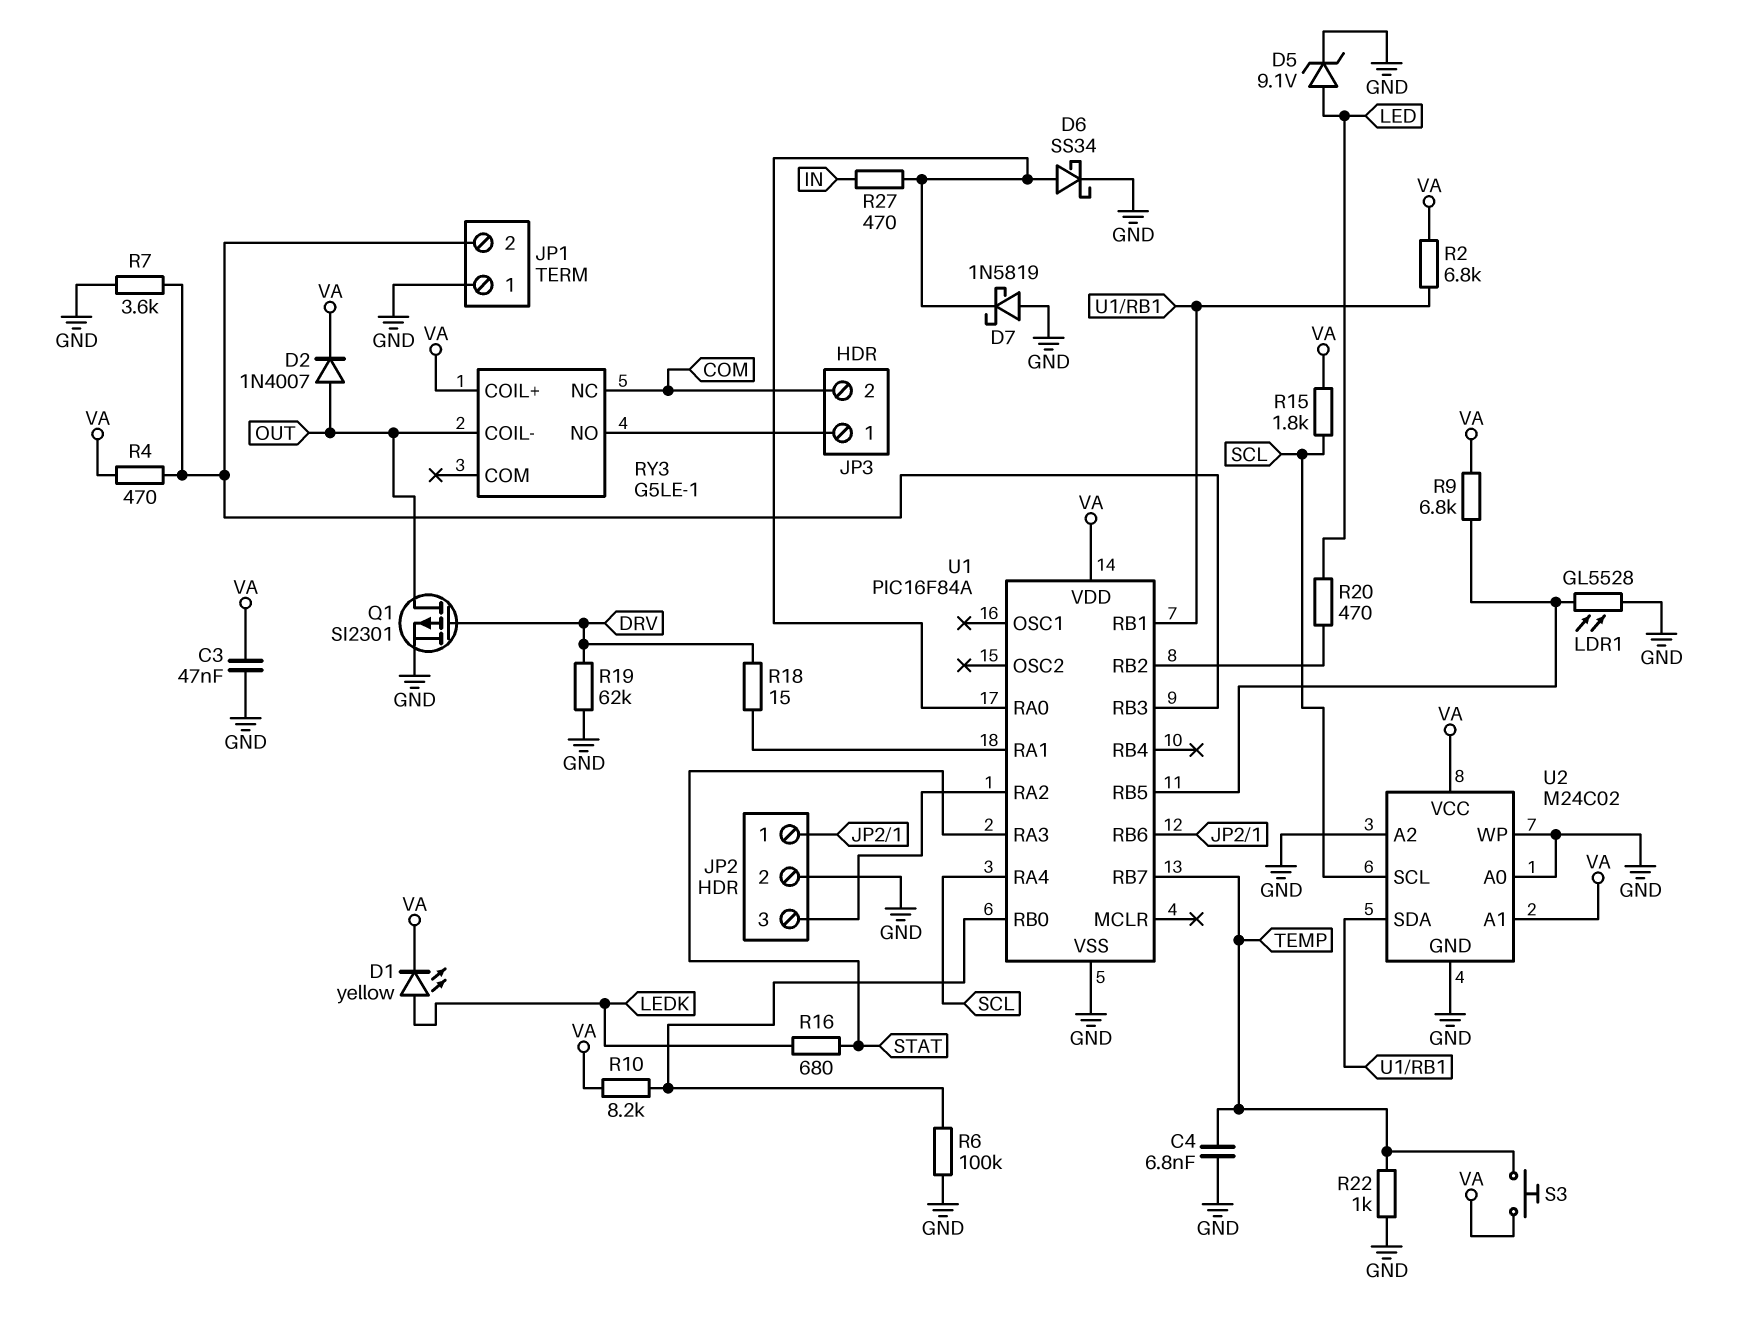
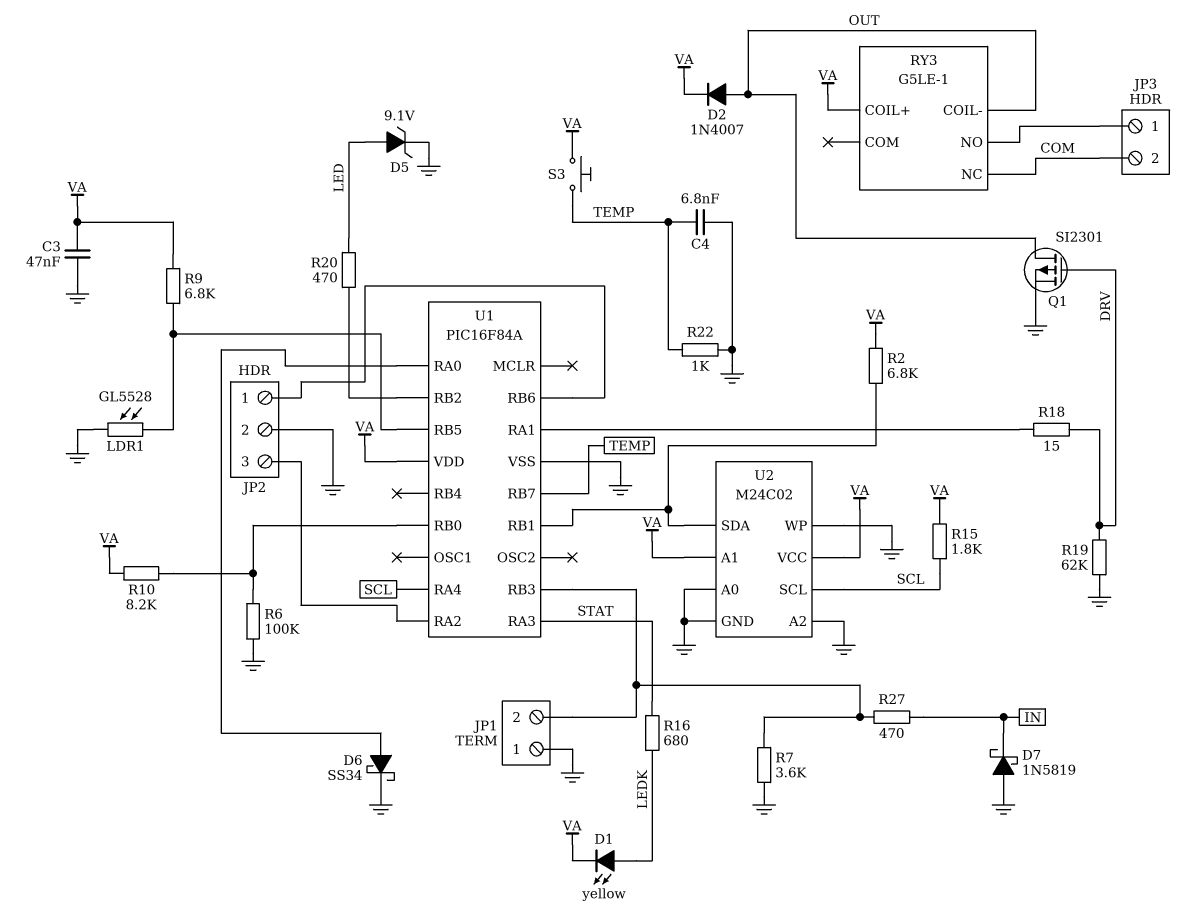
D7: schottky 1N5819 (A GND, K U1/RA0) -> schottky 1N5819 (A GND, K IN)
R4: 470 (JP1/2, VA) -> none
R27: 470 (IN, U1/RA0) -> 470 (IN, JP1/2)

